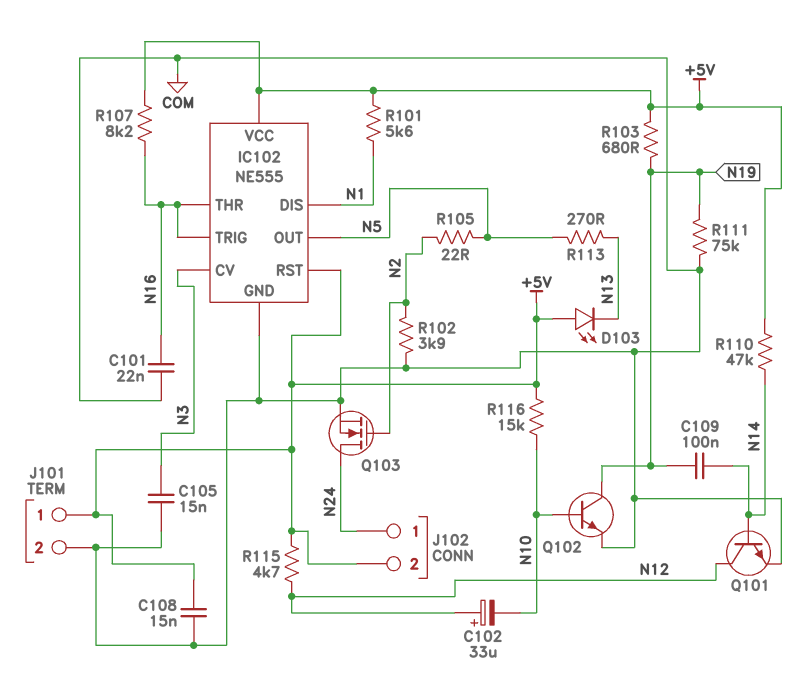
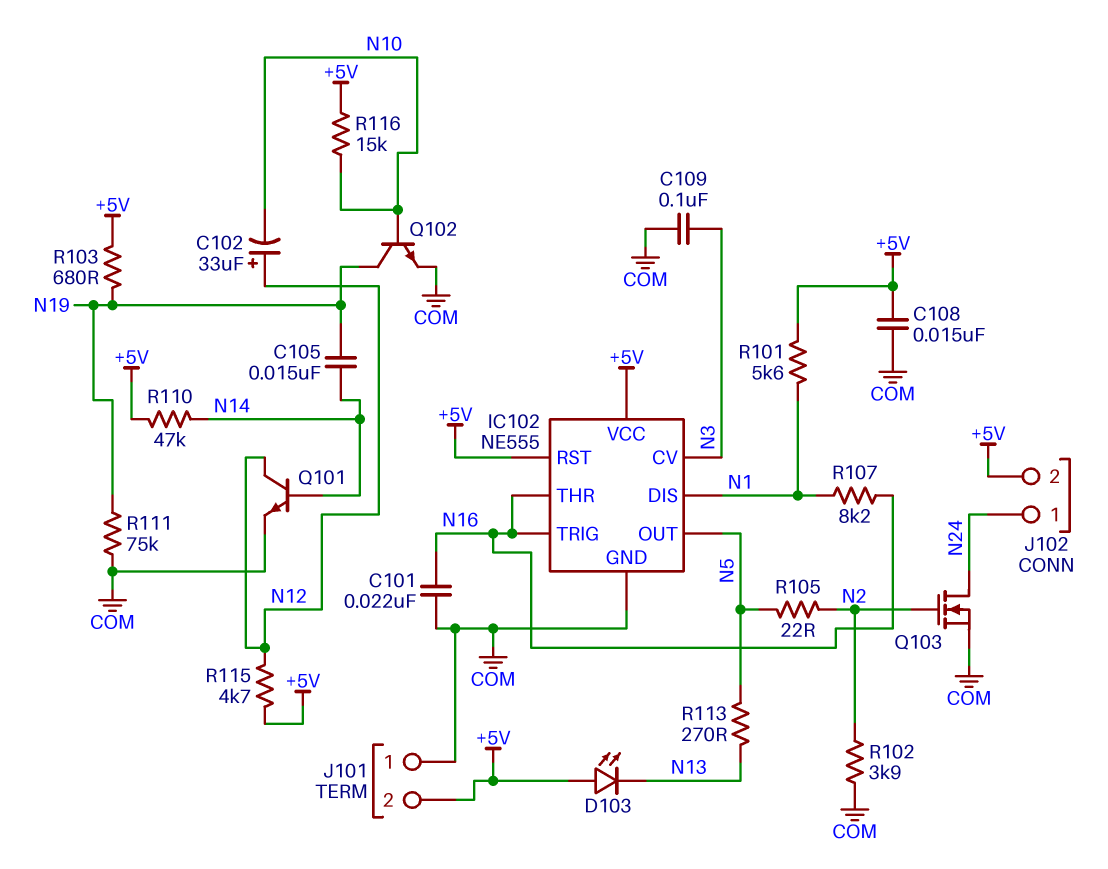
C105: 15nF (COM, N3) -> 15nF (N14, N19)
C109: 100nF (N14, N19) -> 100nF (COM, N3)
J101 pin 1: +5V -> COM
J101 pin 2: COM -> +5V
R107: 8.2k (+5V, N16) -> 8.2k (N1, N16)

